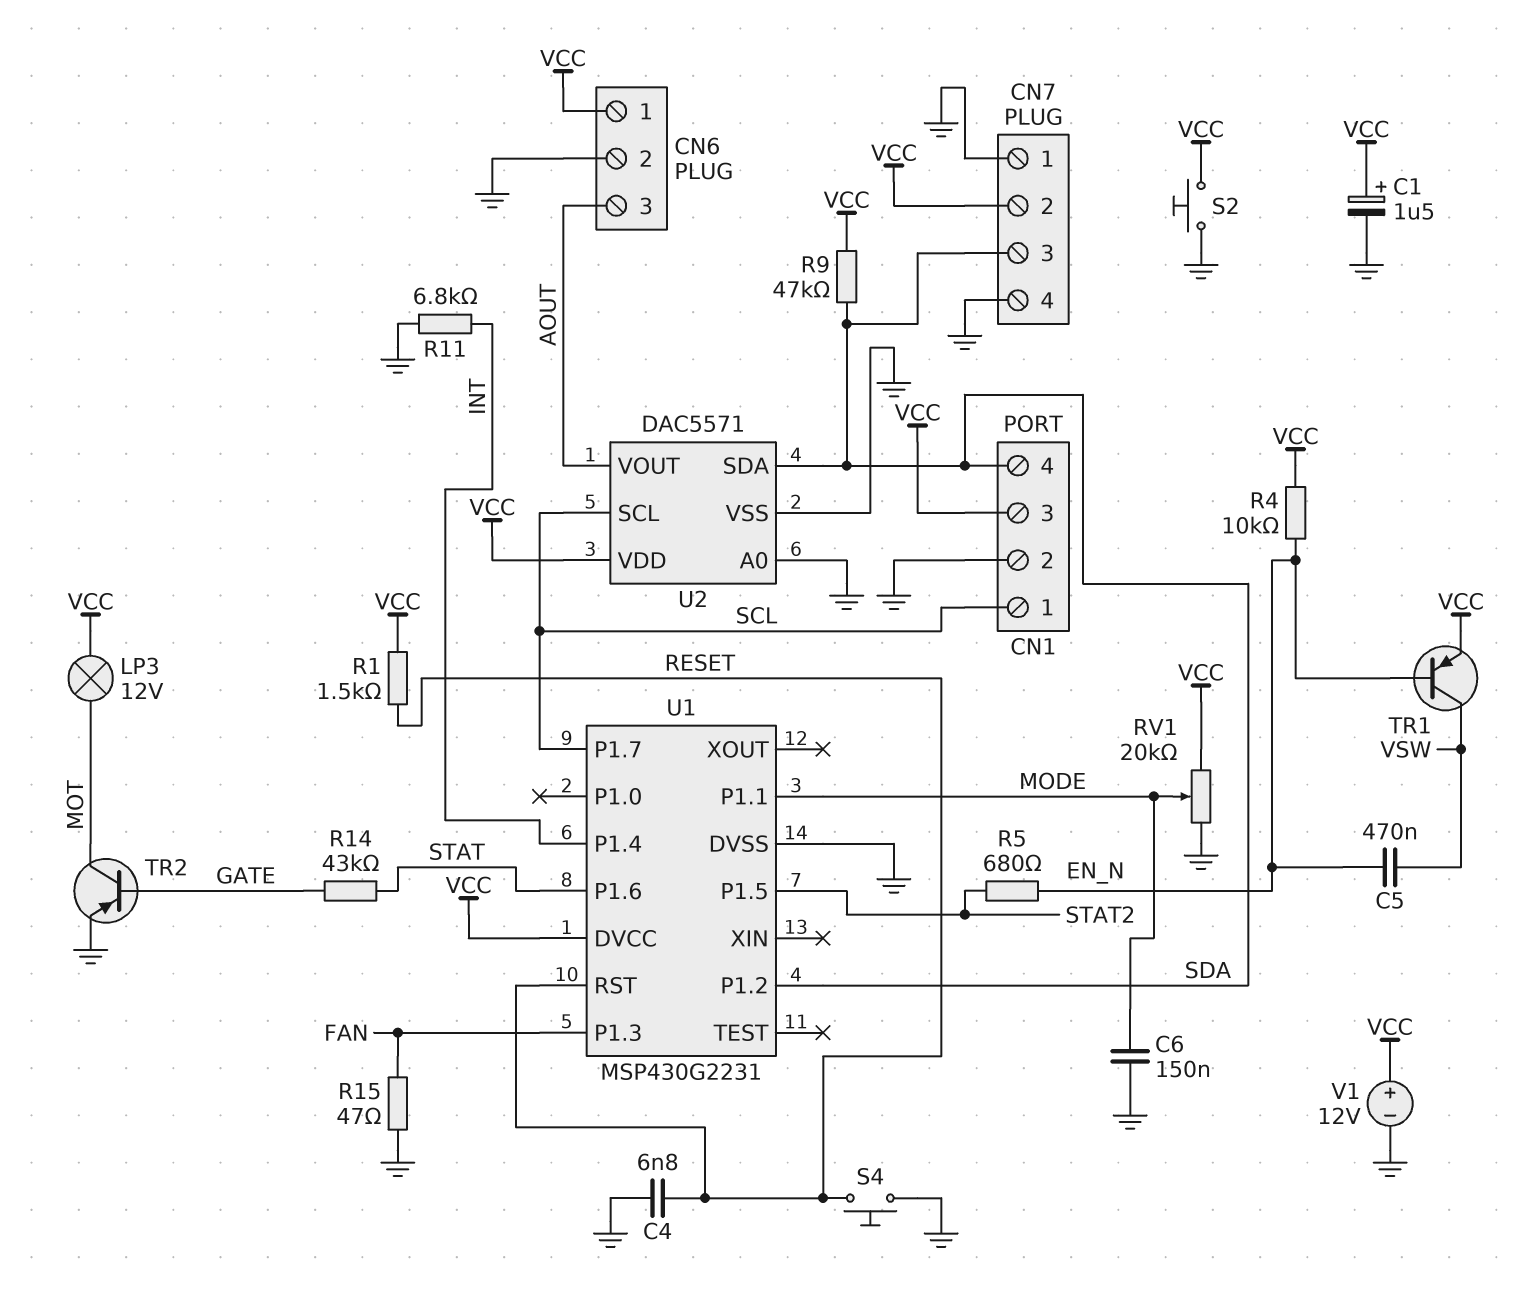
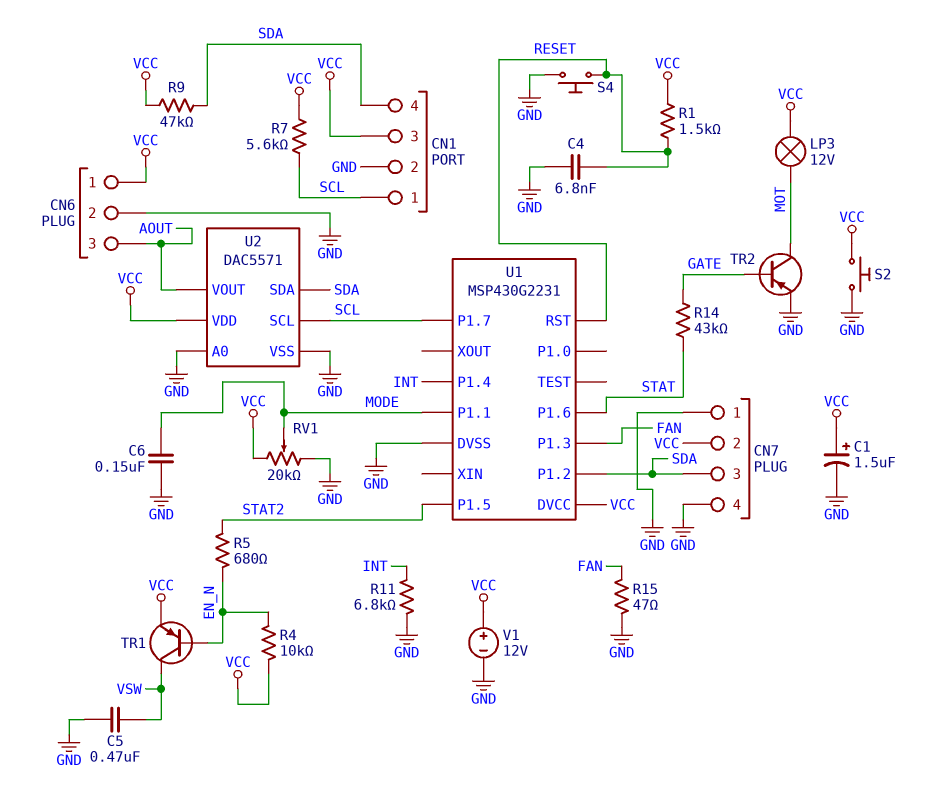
C5: 470nF (EN_N, VSW) -> 470nF (GND, VSW)
R7: none -> 5.6k (SCL, VCC)

